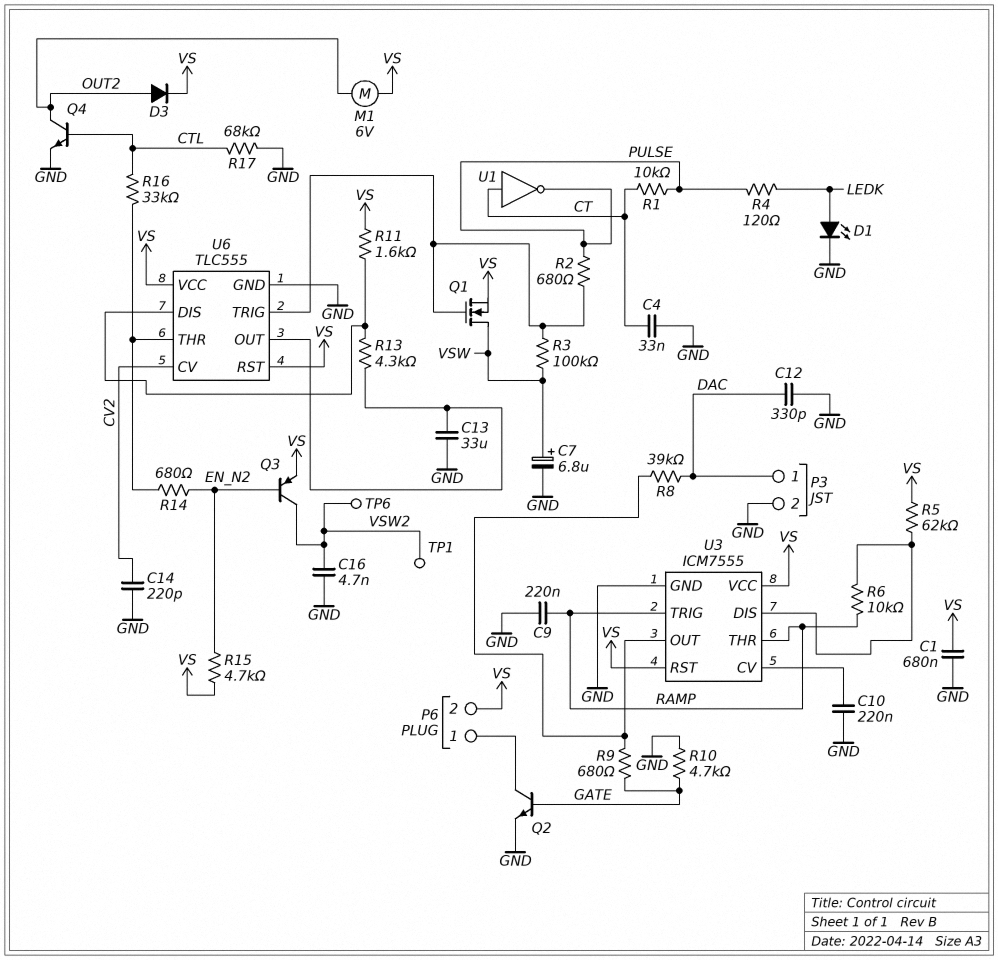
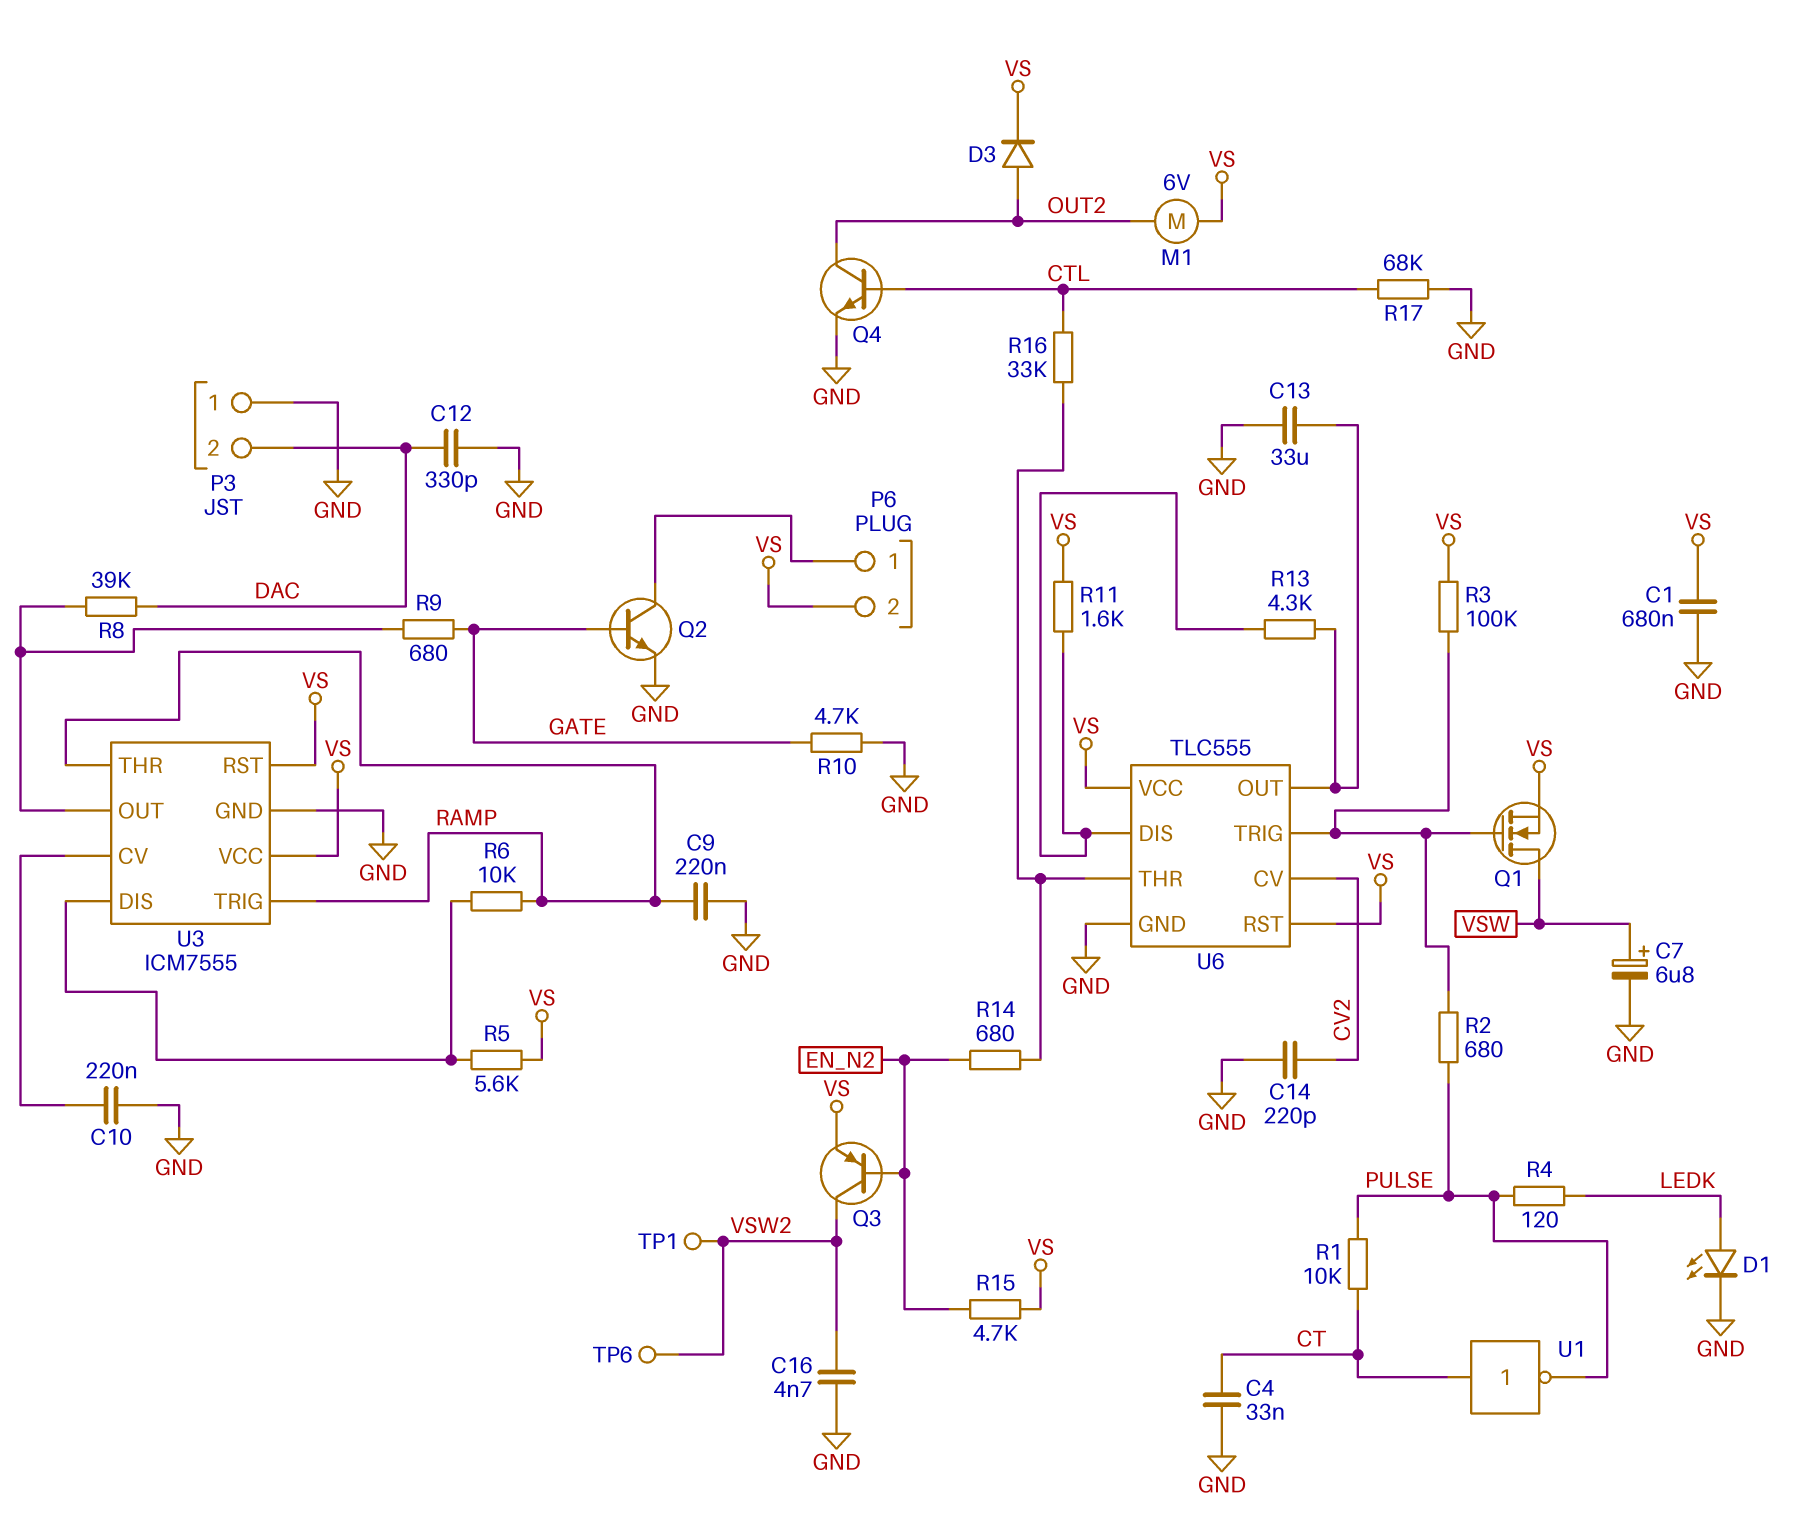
P3 pin 1: DAC -> GND
P3 pin 2: GND -> DAC
R3: 100k (U6/TRIG, VSW) -> 100k (U6/TRIG, VS)
R5: 62k (U3/DIS, VS) -> 5.6k (U3/DIS, VS)

